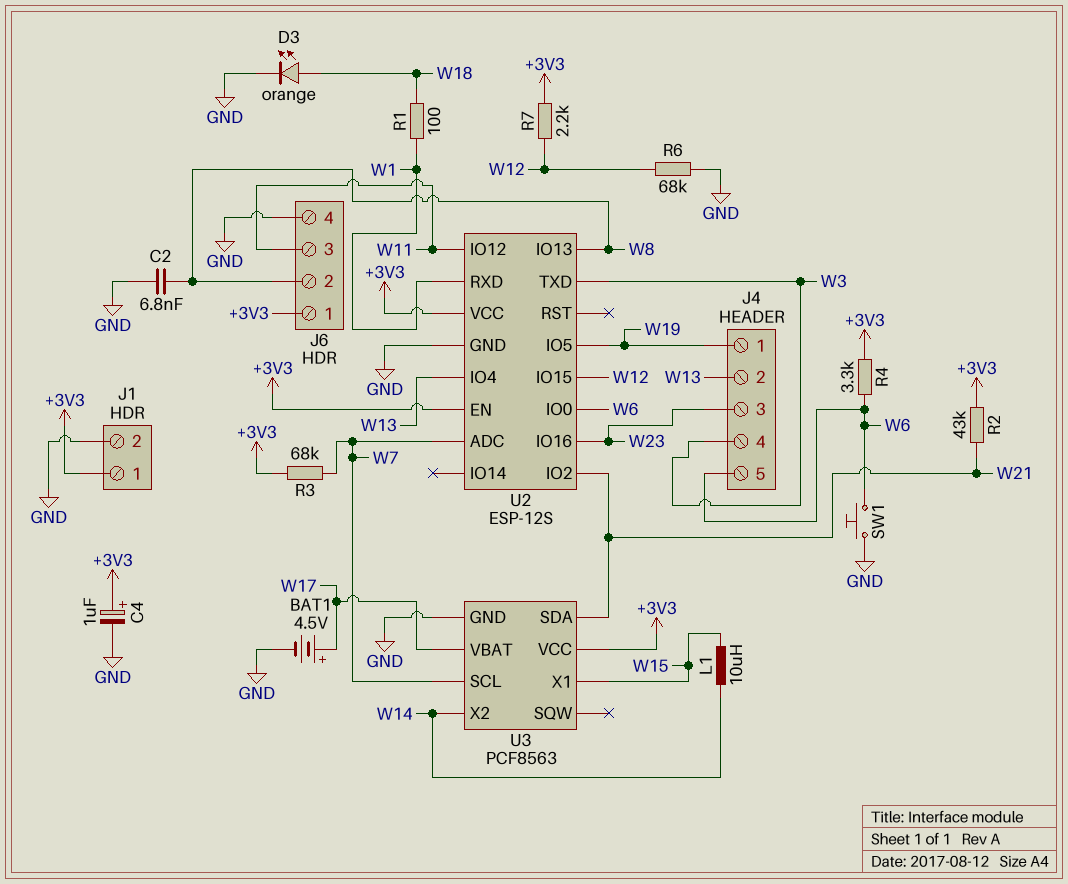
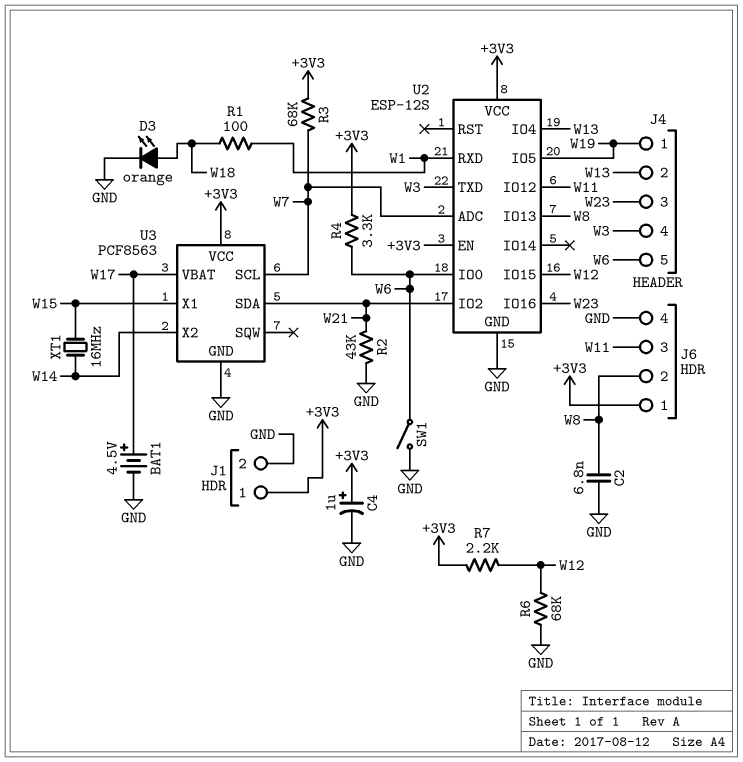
L1: 10uH (W14, W15) -> none
R2: 43k (+3V3, W21) -> 43k (GND, W21)
SW1: button (GND, W6) -> switch (GND, W6)
XT1: none -> 16MHz (W14, W15)

